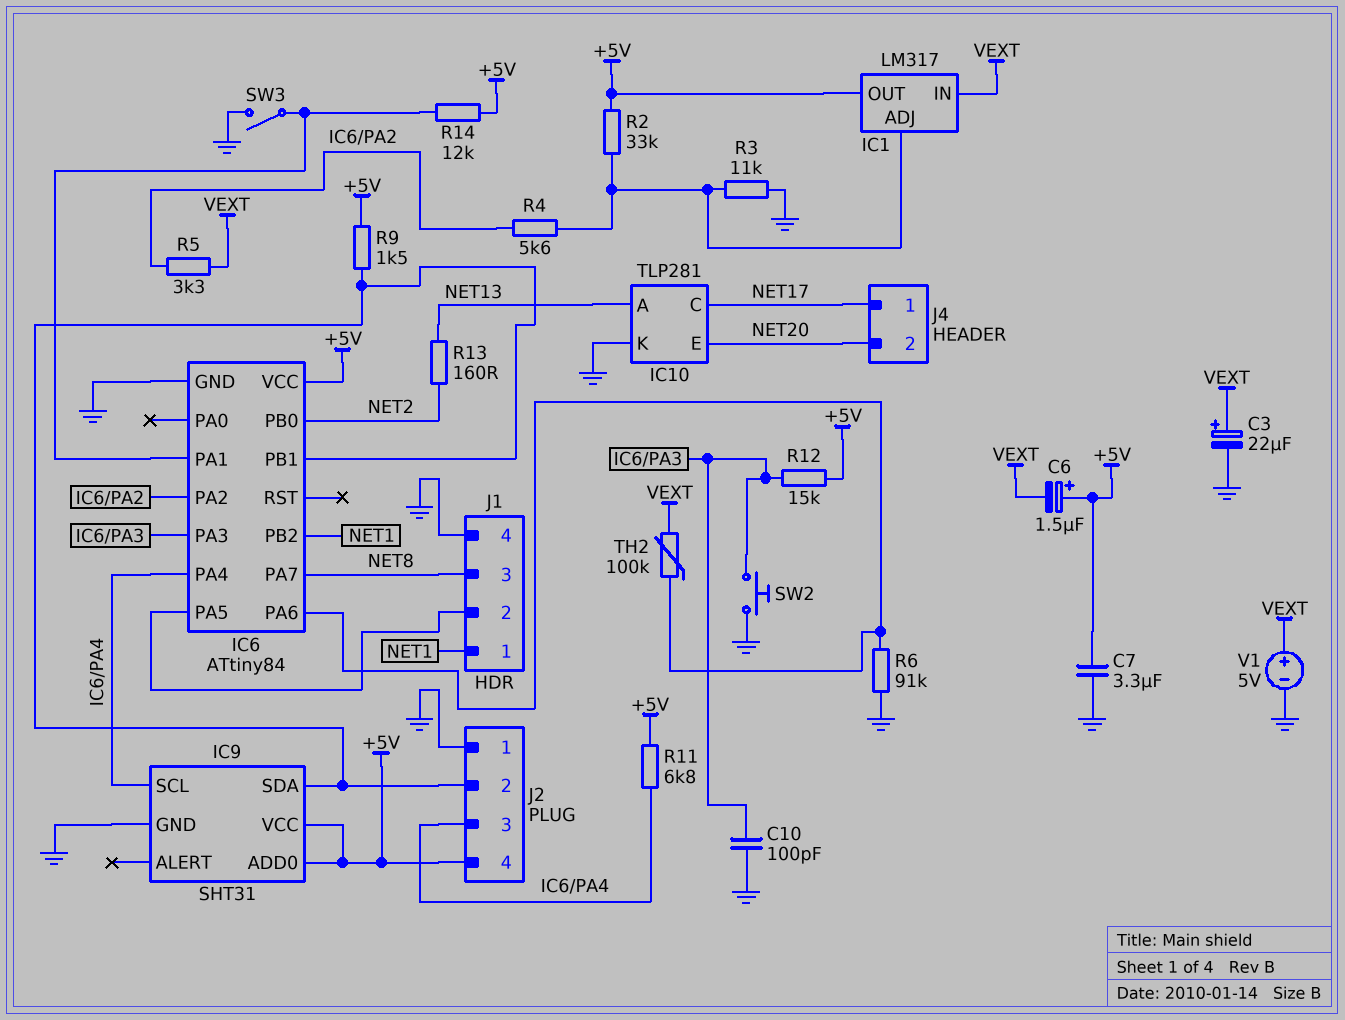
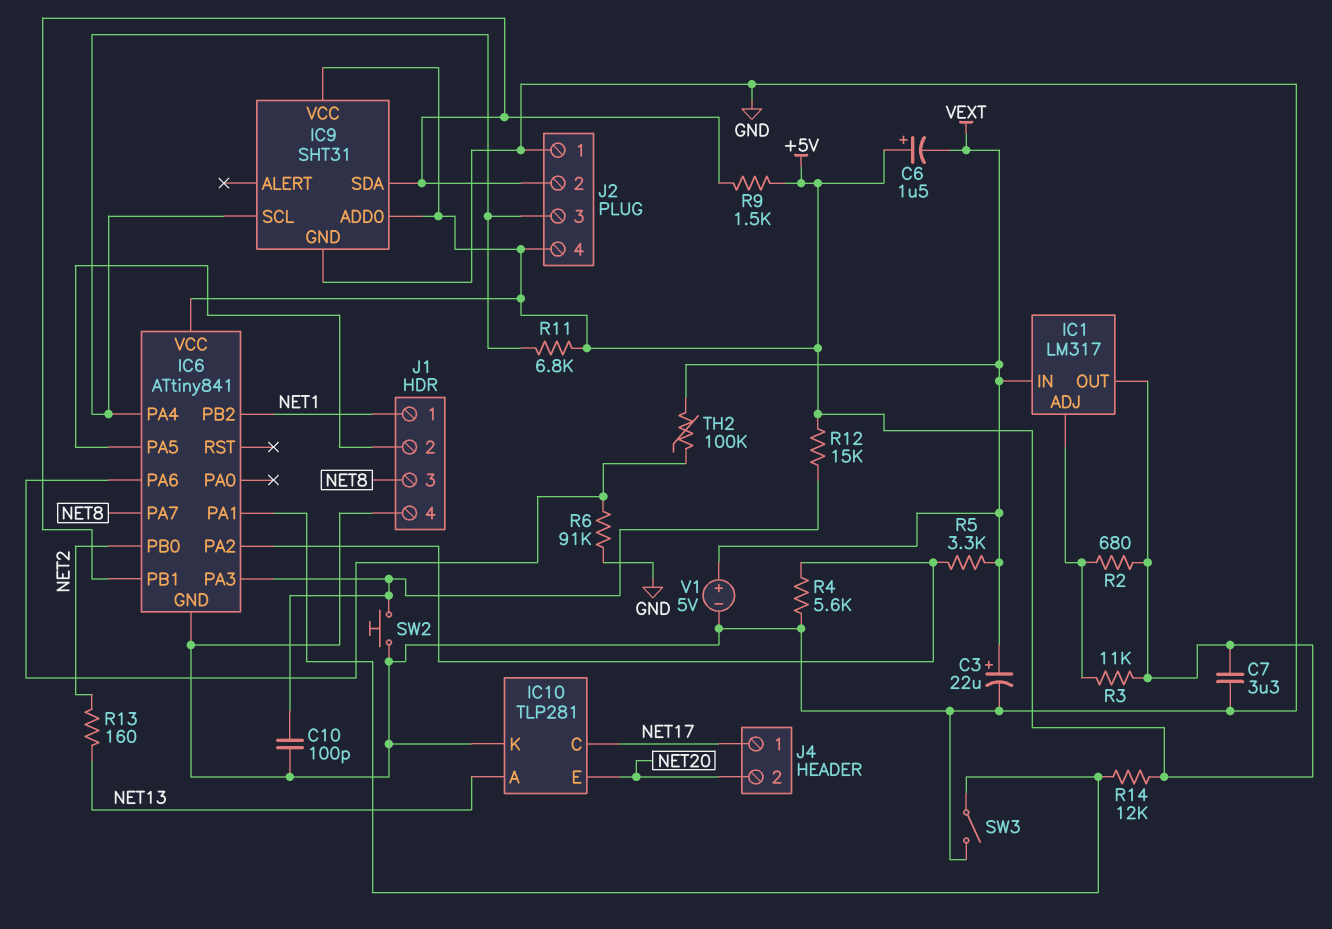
IC6: ATtiny84 -> ATtiny841
R2: 33k (+5V, IC1/ADJ) -> 680 (+5V, IC1/ADJ)
R3: 11k (GND, IC1/ADJ) -> 11k (+5V, IC1/ADJ)
R4: 5.6k (IC1/ADJ, IC6/PA2) -> 5.6k (GND, IC6/PA2)

